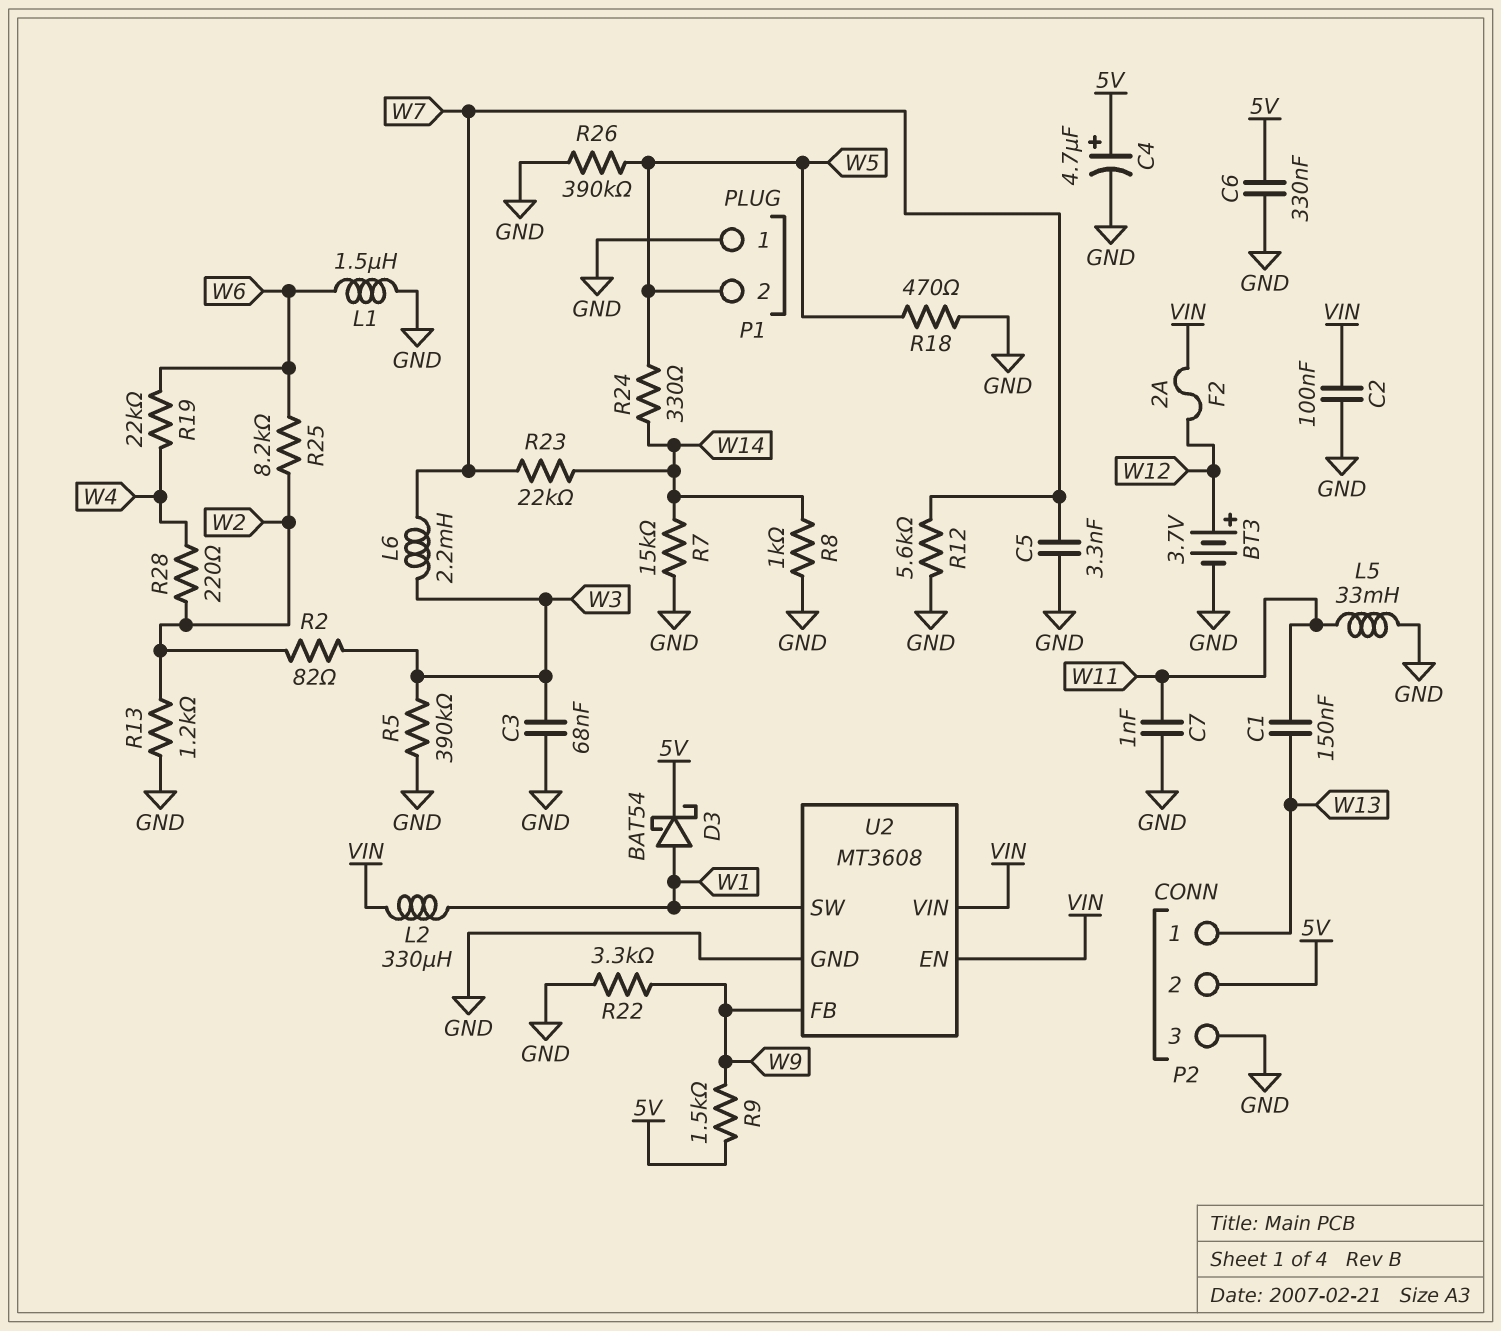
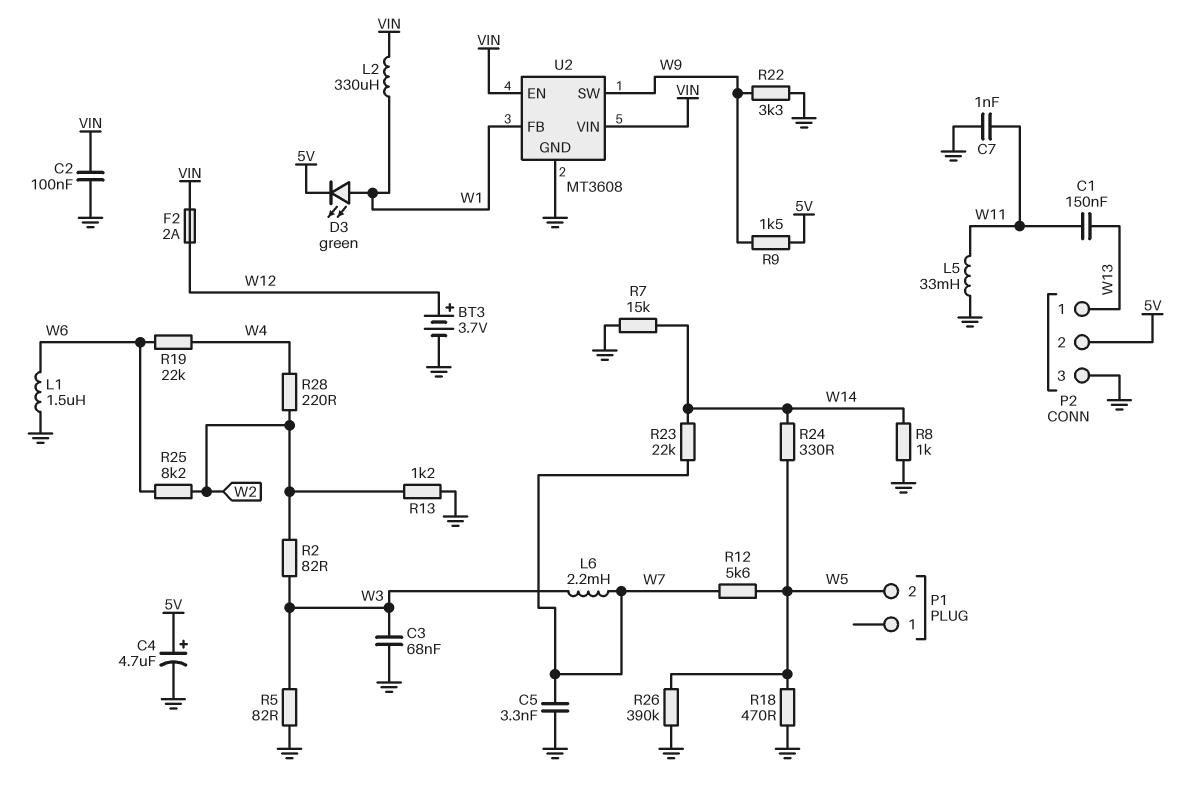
C6: 330nF (5V, GND) -> none
D3: schottky BAT54 (A W1, K 5V) -> LED green (A W1, K 5V)
P1 pin 1: GND -> none
R5: 390k (GND, W3) -> 82 (GND, W3)
R12: 5.6k (GND, W7) -> 5.6k (W5, W7)
U2 pin FB: W9 -> W1
U2 pin SW: W1 -> W9

